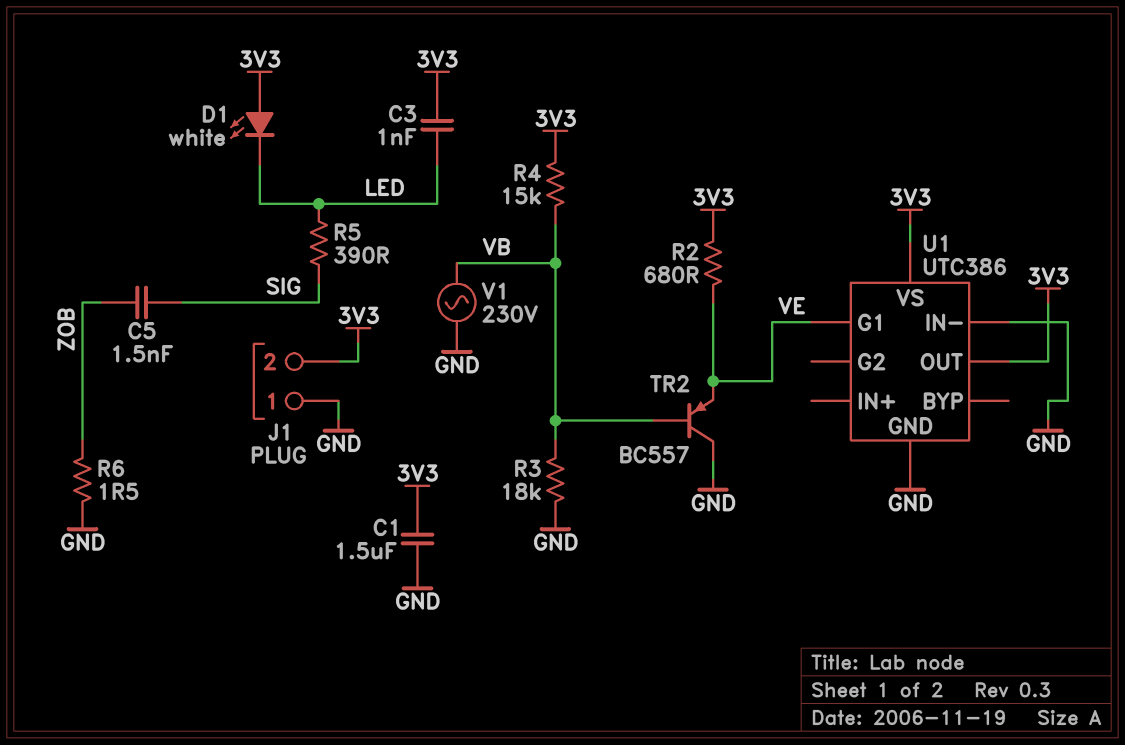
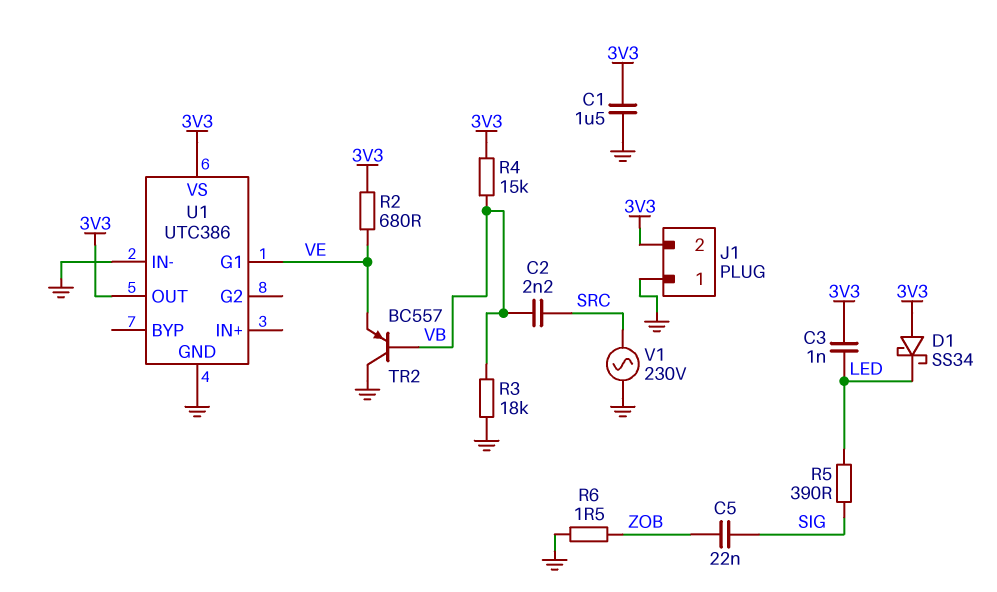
C2: none -> 2.2nF (SRC, VB)
C5: 1.5nF (SIG, ZOB) -> 22nF (SIG, ZOB)
D1: LED white (A 3V3, K LED) -> schottky SS34 (A 3V3, K LED)
V1: AC 230V (GND, VB) -> AC 230V (GND, SRC)

